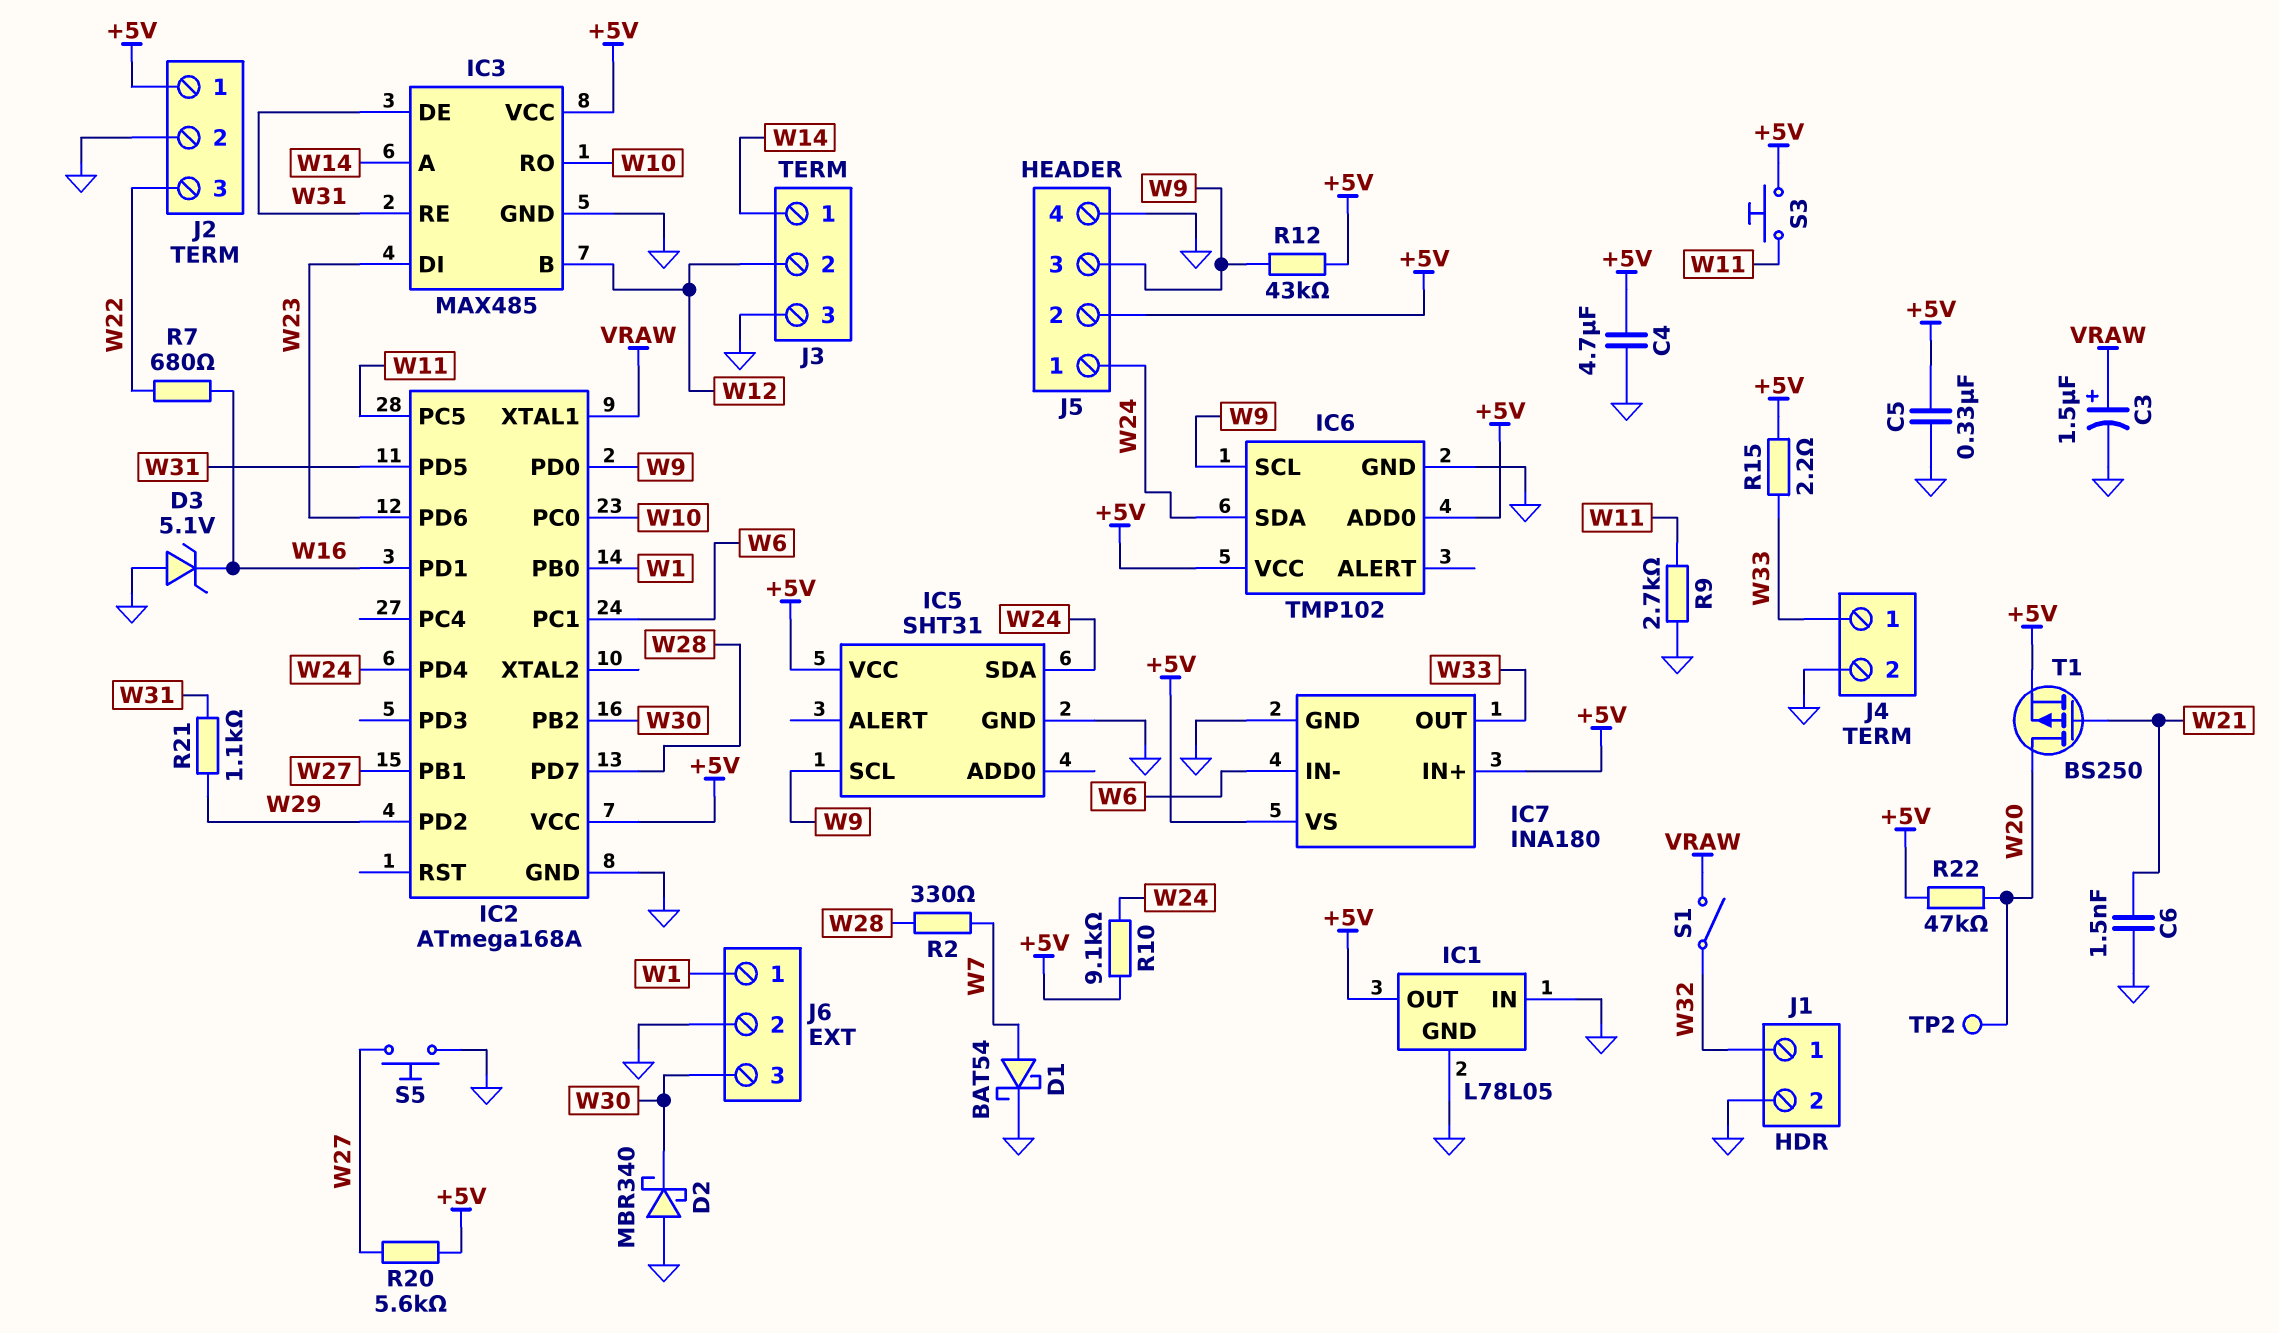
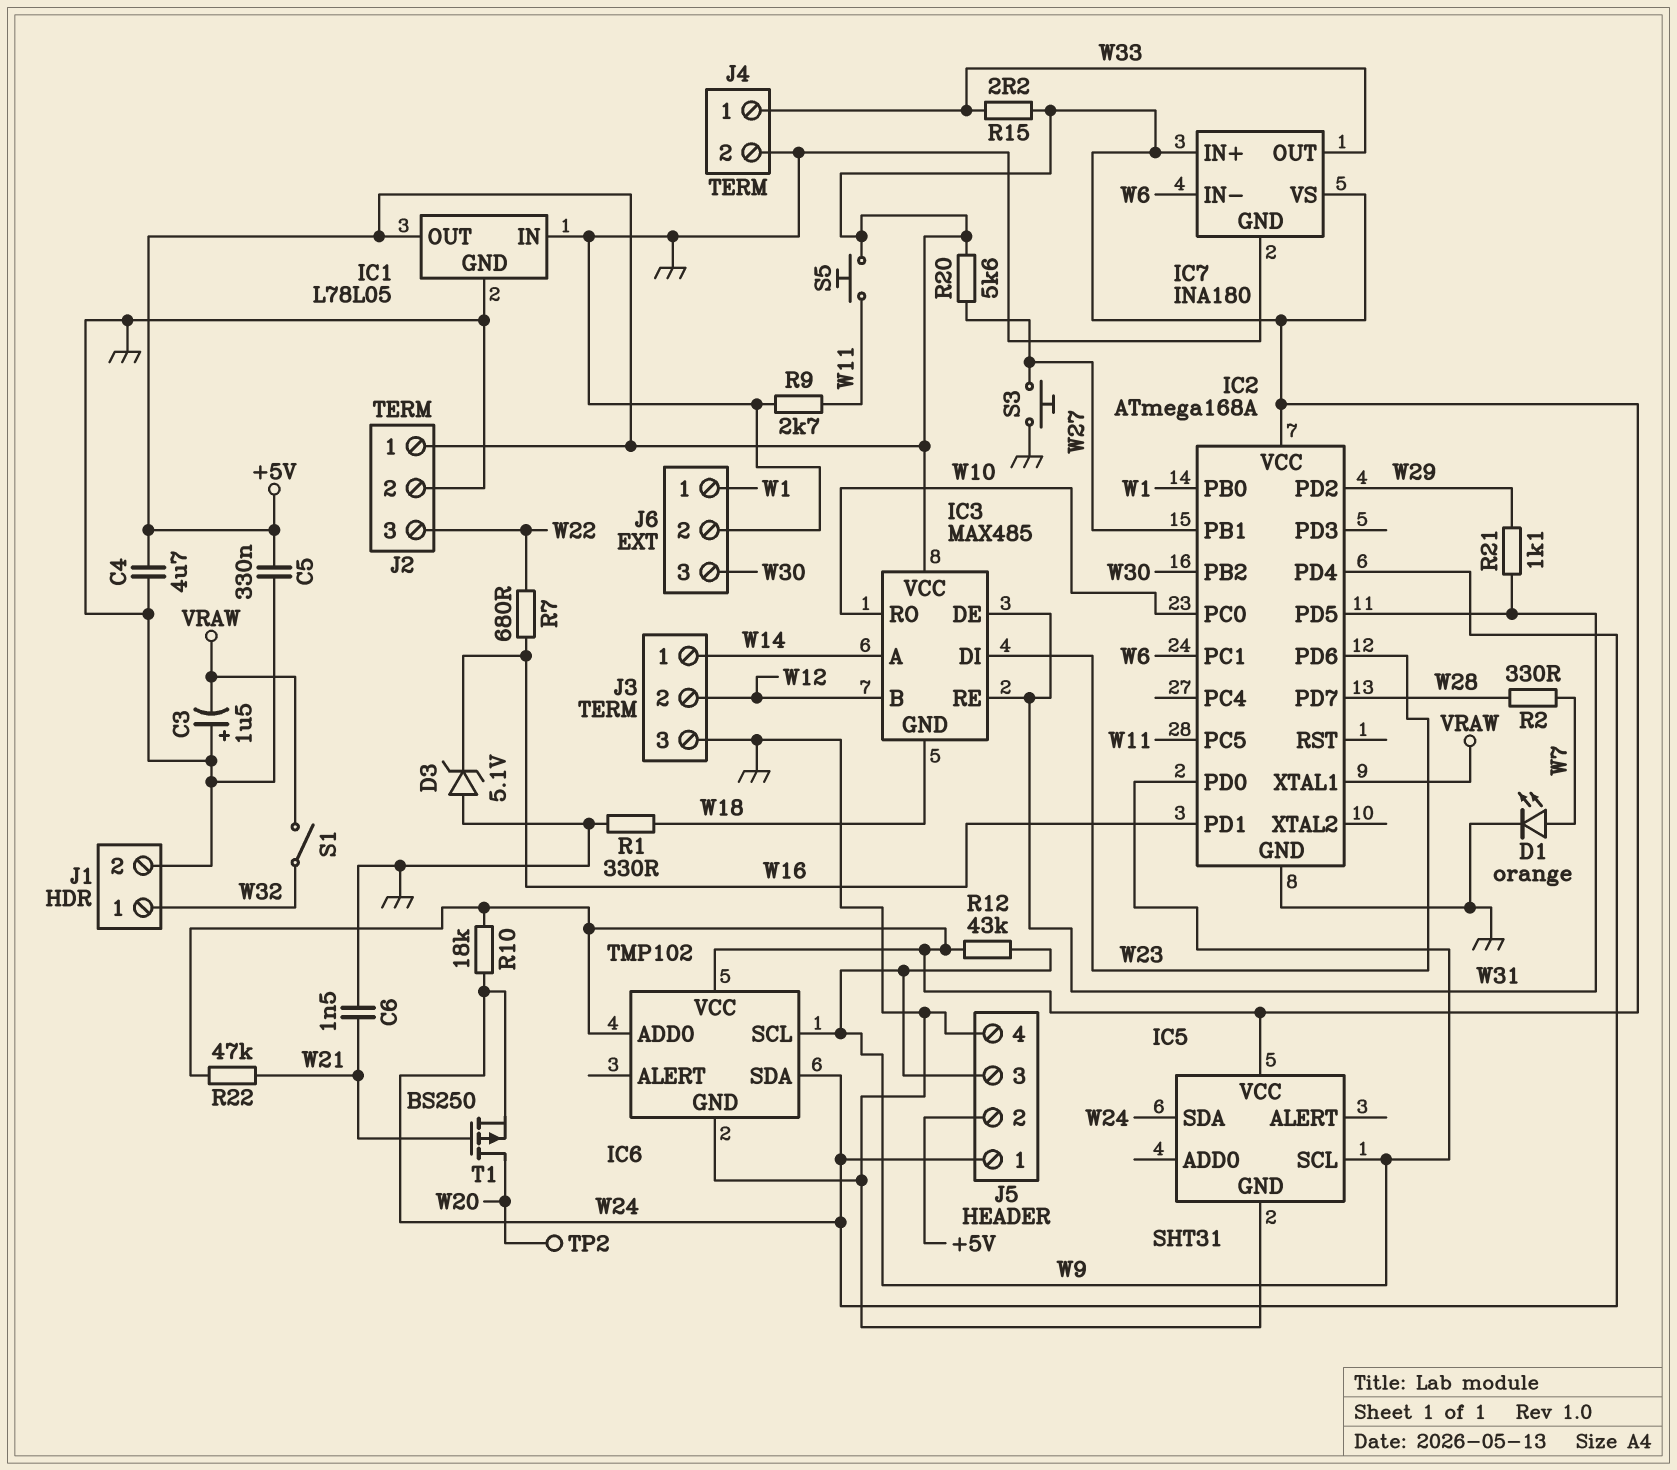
C3: 1.5uF (plus VRAW, minus GND) -> 1.5uF (plus GND, minus VRAW)
D1: schottky BAT54 (A W7, K GND) -> LED orange (A W7, K GND)
D2: schottky MBR340 (A GND, K W30) -> none
IC3 pin GND: GND -> W18
R1: none -> 330 (GND, W18)
R10: 9.1k (+5V, W24) -> 18k (+5V, W24)
R22: 47k (+5V, W20) -> 47k (+5V, W21)
S3: button (+5V, W11) -> button (GND, W27)
S5: button (GND, W27) -> button (+5V, W11)
T1: PMOS BS250 (G W21, D W20, S +5V) -> PMOS BS250 (G W21, D W20, S W24)

